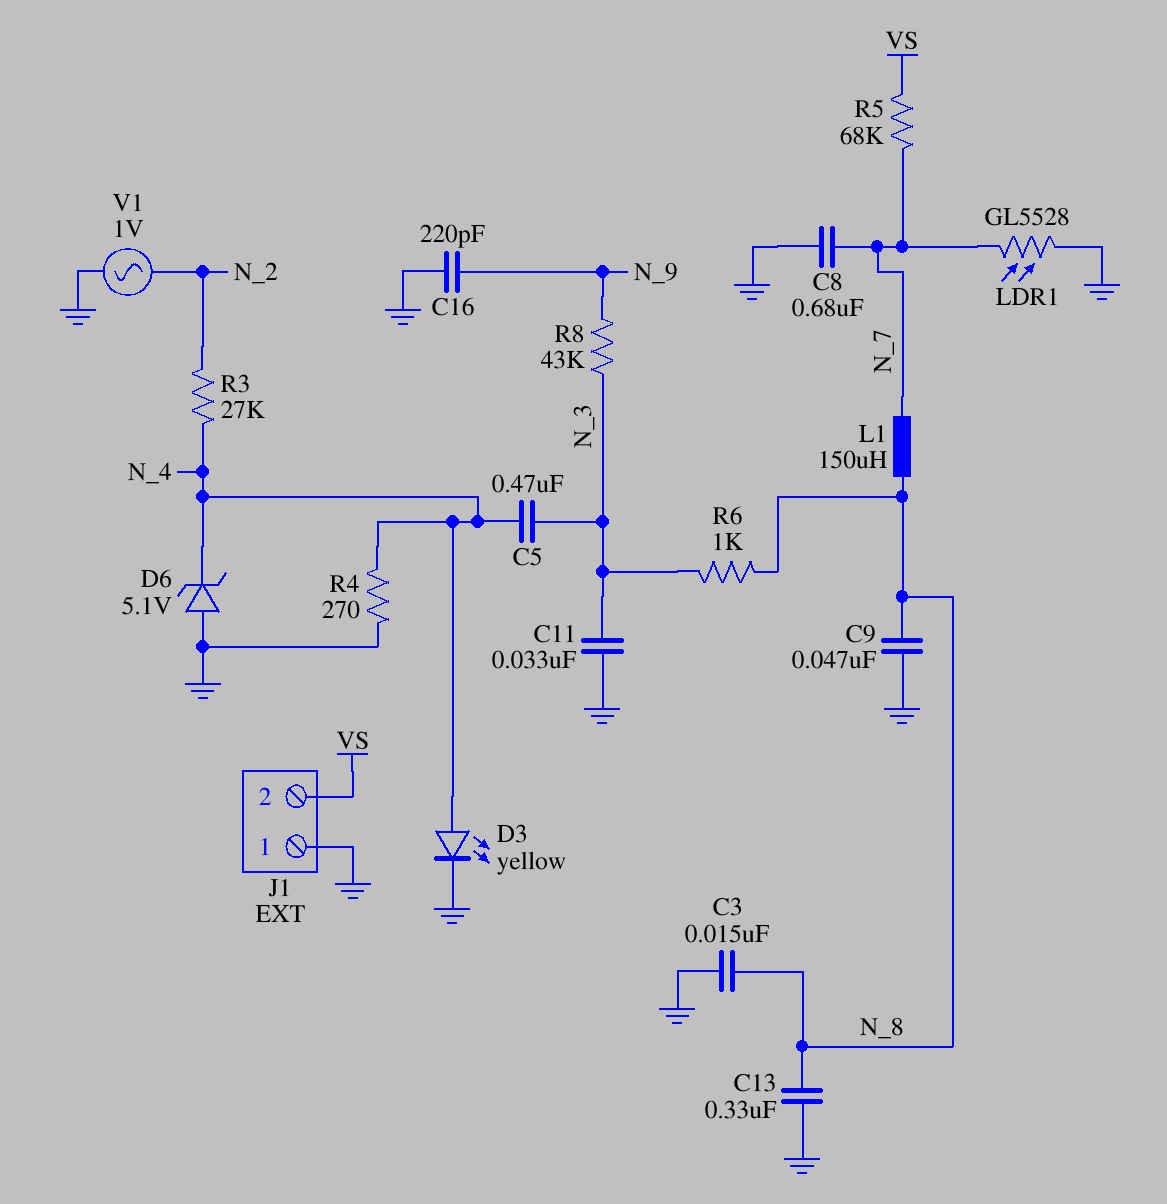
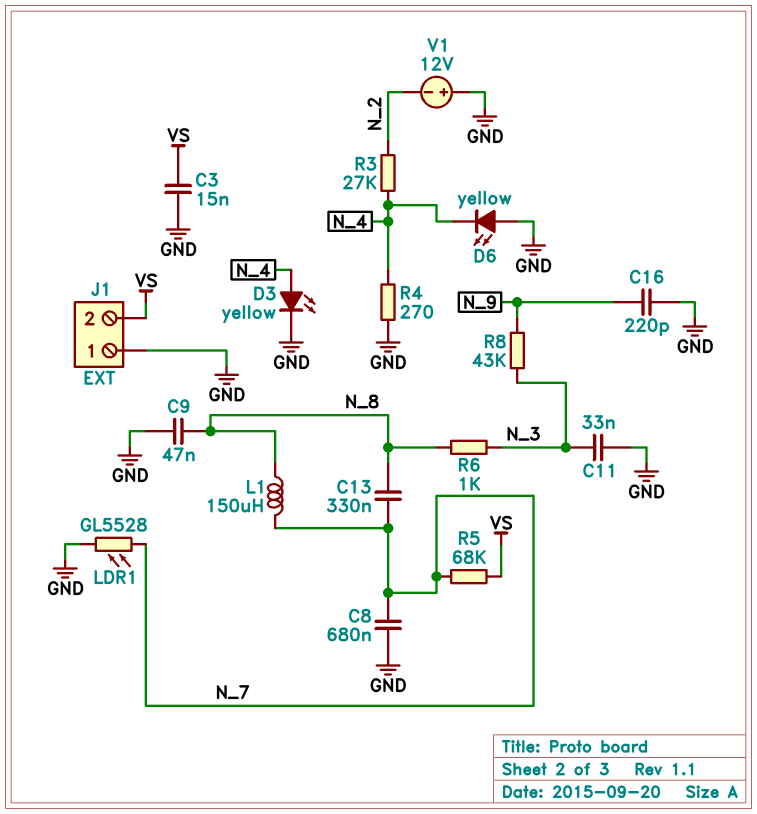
C3: 15nF (GND, N_8) -> 15nF (GND, VS)
C5: 470nF (N_3, N_4) -> none
C13: 330nF (GND, N_8) -> 330nF (N_7, N_8)
D6: zener 5.1V (A GND, K N_4) -> LED yellow (A GND, K N_4)
V1: AC 1V (GND, N_2) -> 12V (plus GND, minus N_2)

